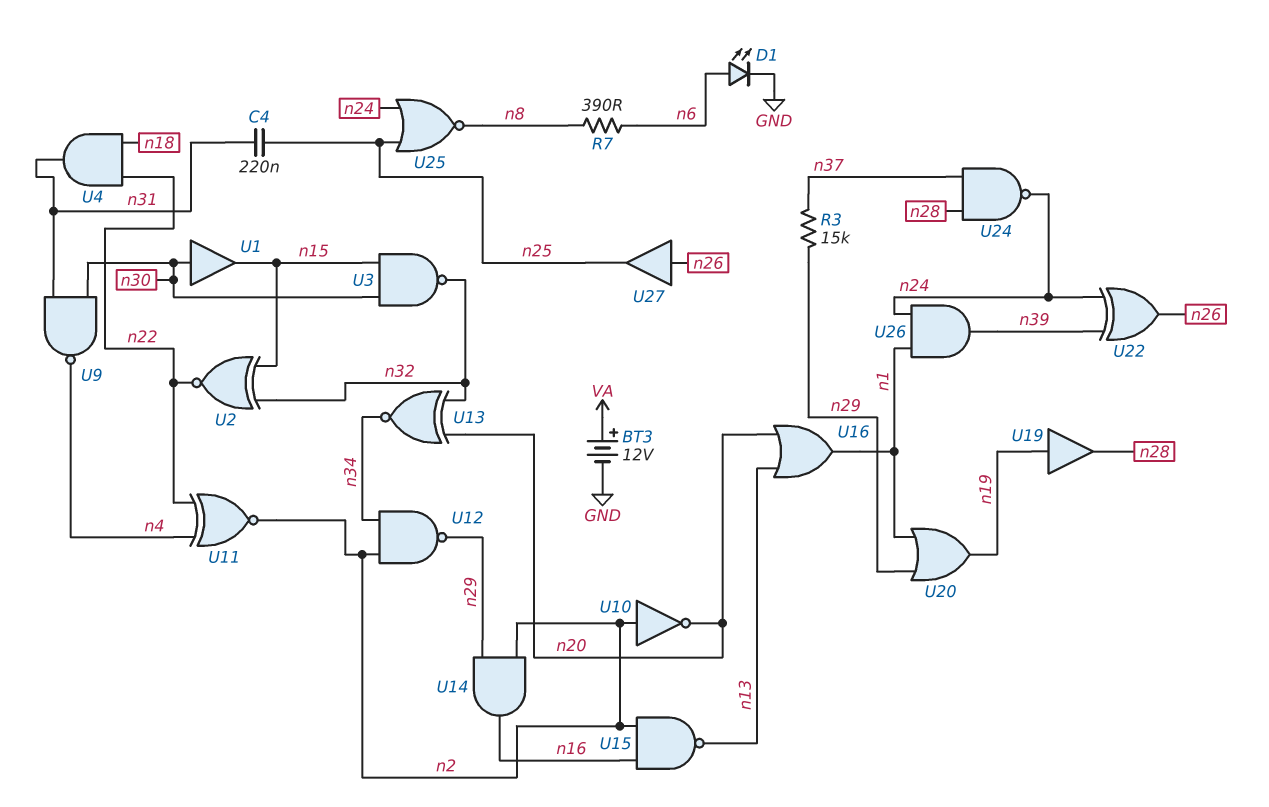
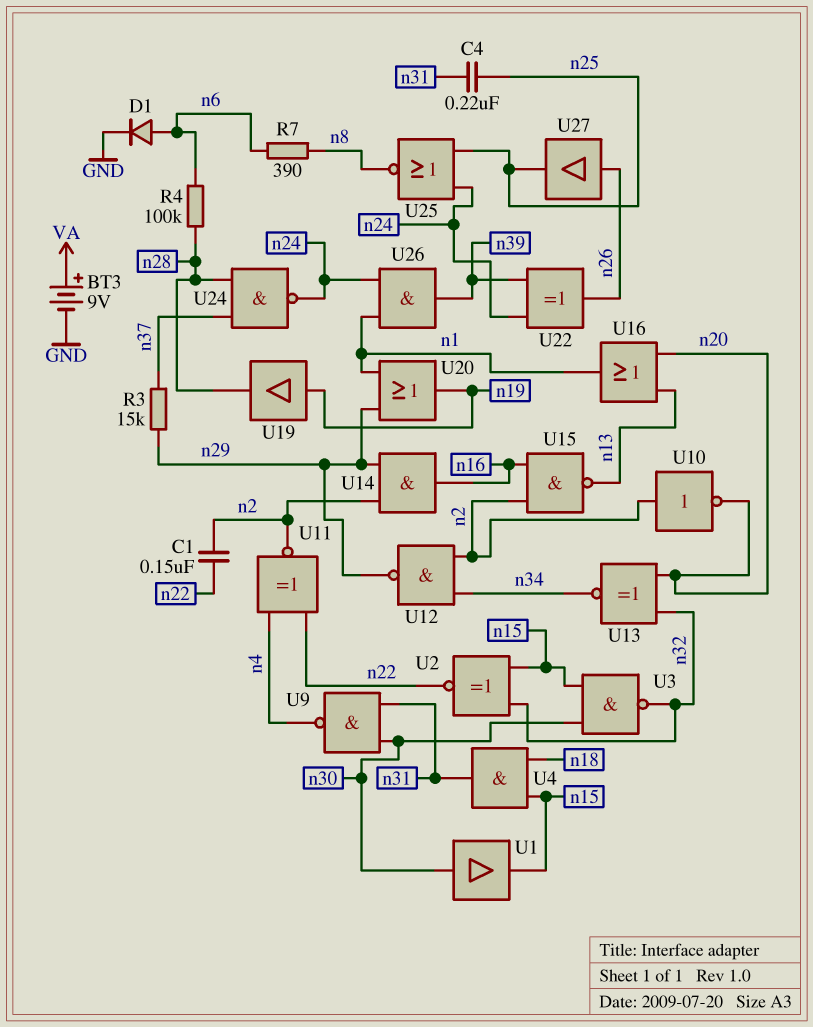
BT3: 12V (plus VA, minus GND) -> 9V (plus VA, minus GND)
C1: none -> 150nF (n2, n22)
D1: LED (A n6, K GND) -> diode (A n6, K GND)
R4: none -> 100k (n6, n28)
U4: AND (in n18, in n22, out n31) -> AND (in n15, in n18, out n31)

